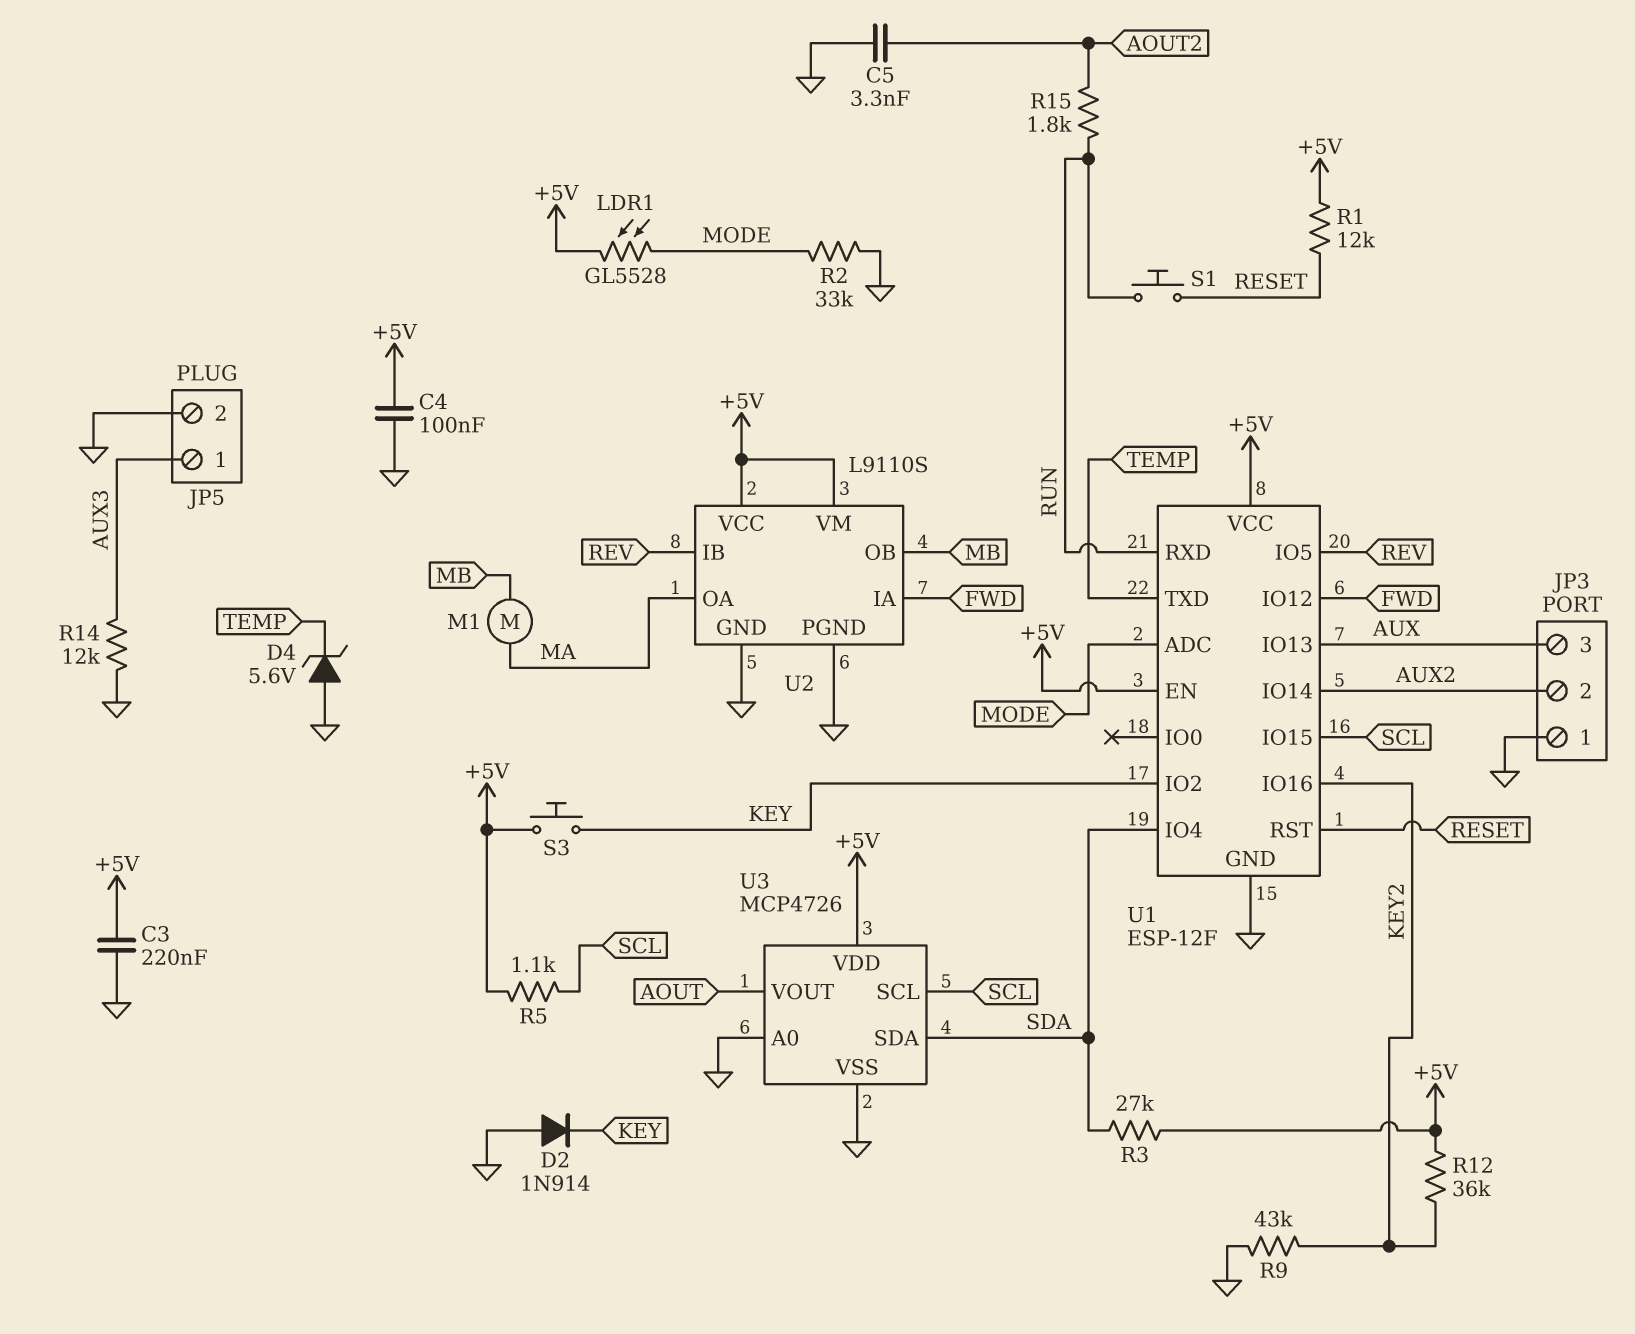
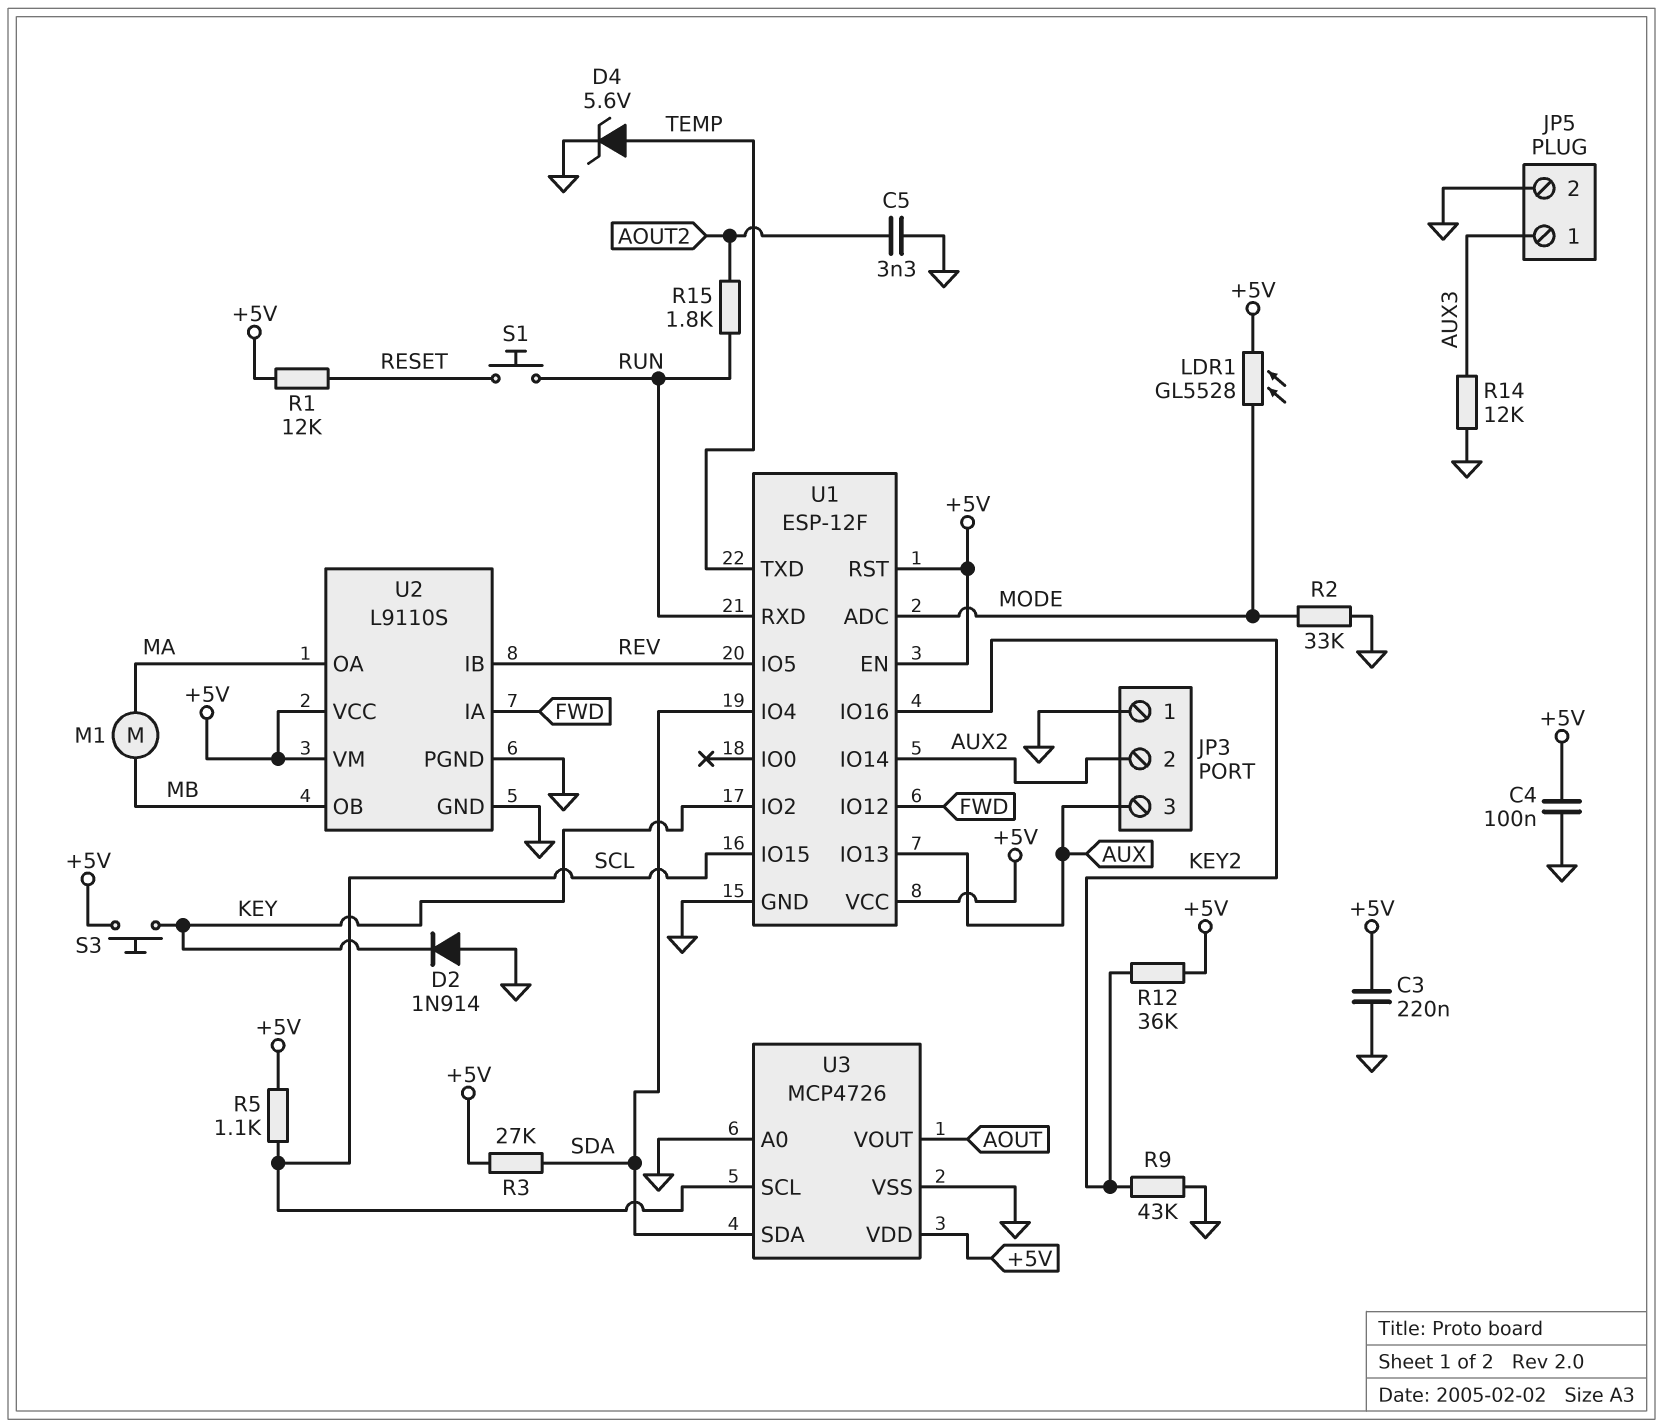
D4: zener 5.6V (A GND, K TEMP) -> zener 5.6V (A TEMP, K GND)
U1 pin RST: RESET -> +5V

